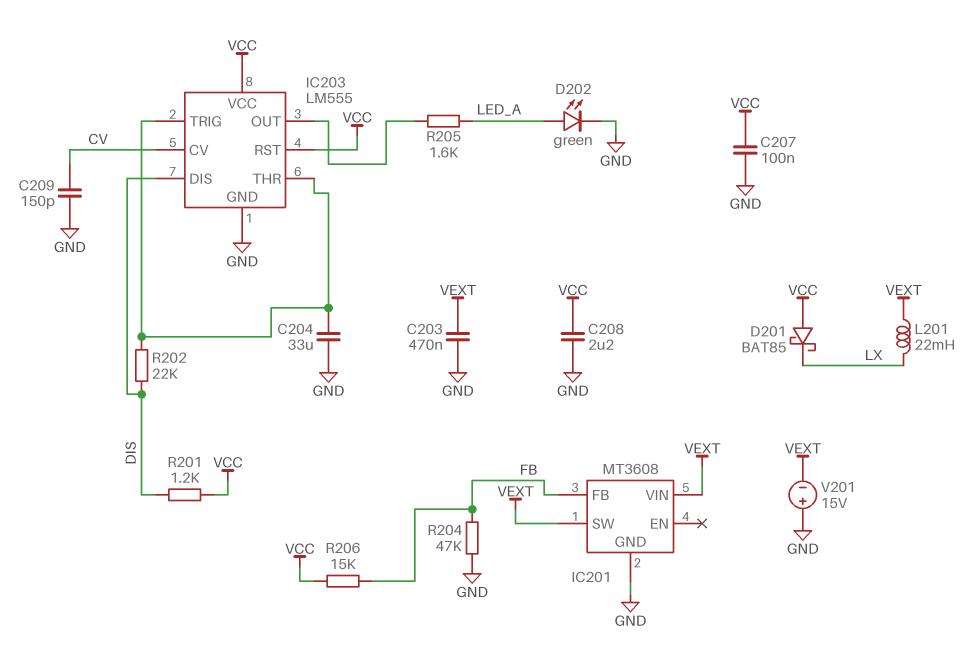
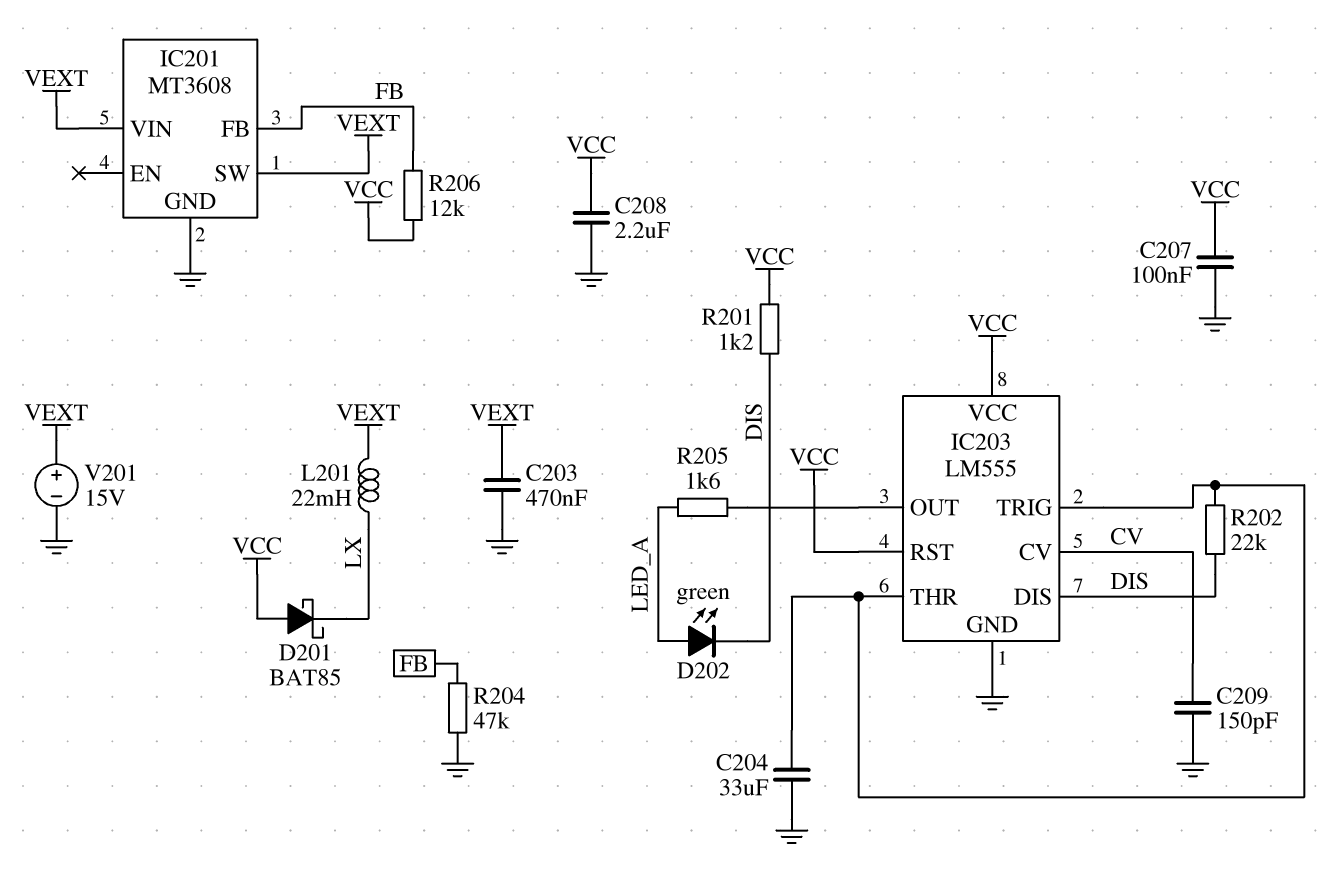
D202: LED green (A LED_A, K GND) -> LED green (A LED_A, K DIS)
R206: 15k (FB, VCC) -> 12k (FB, VCC)
V201: 15V (plus GND, minus VEXT) -> 15V (plus VEXT, minus GND)

